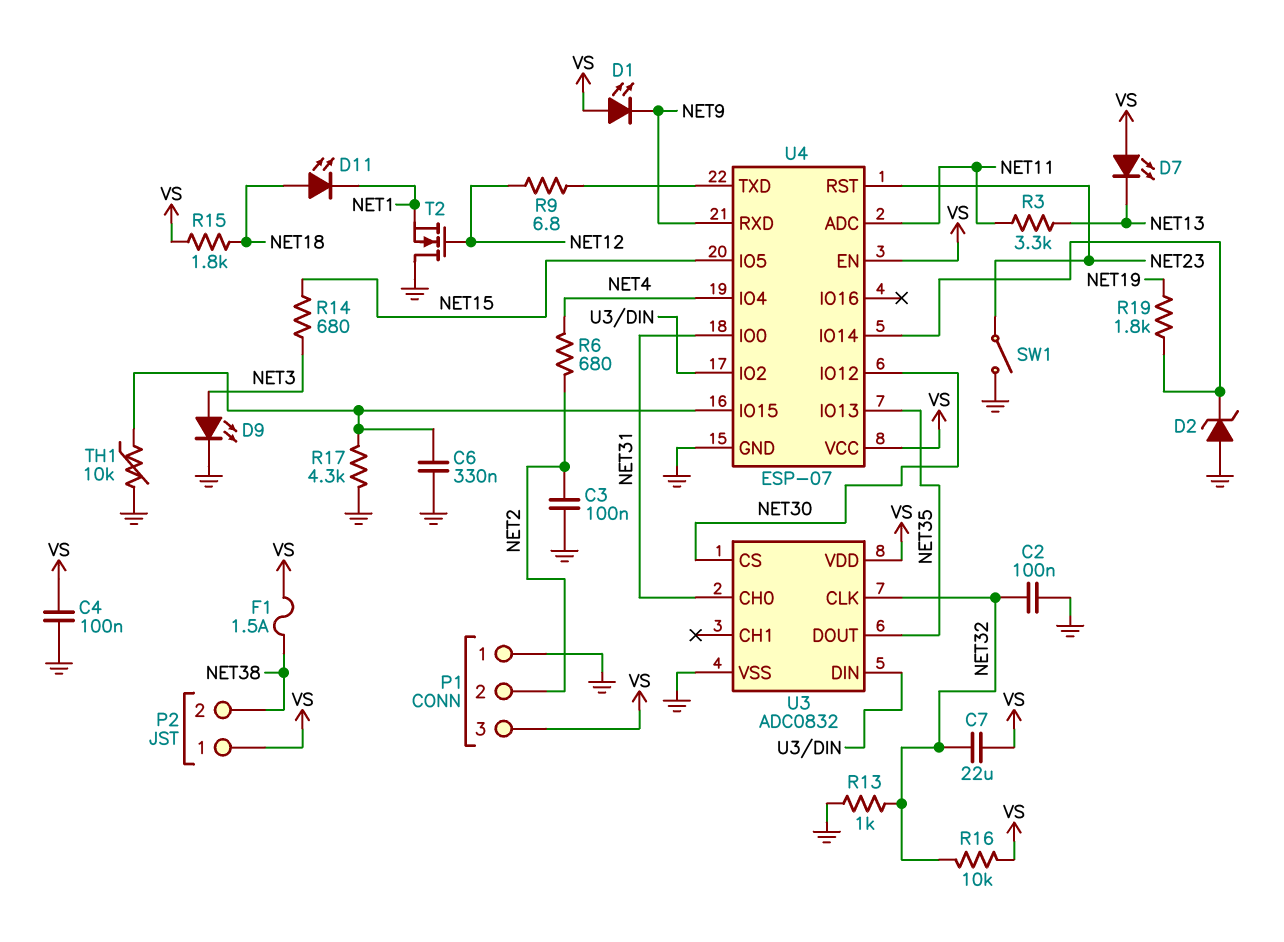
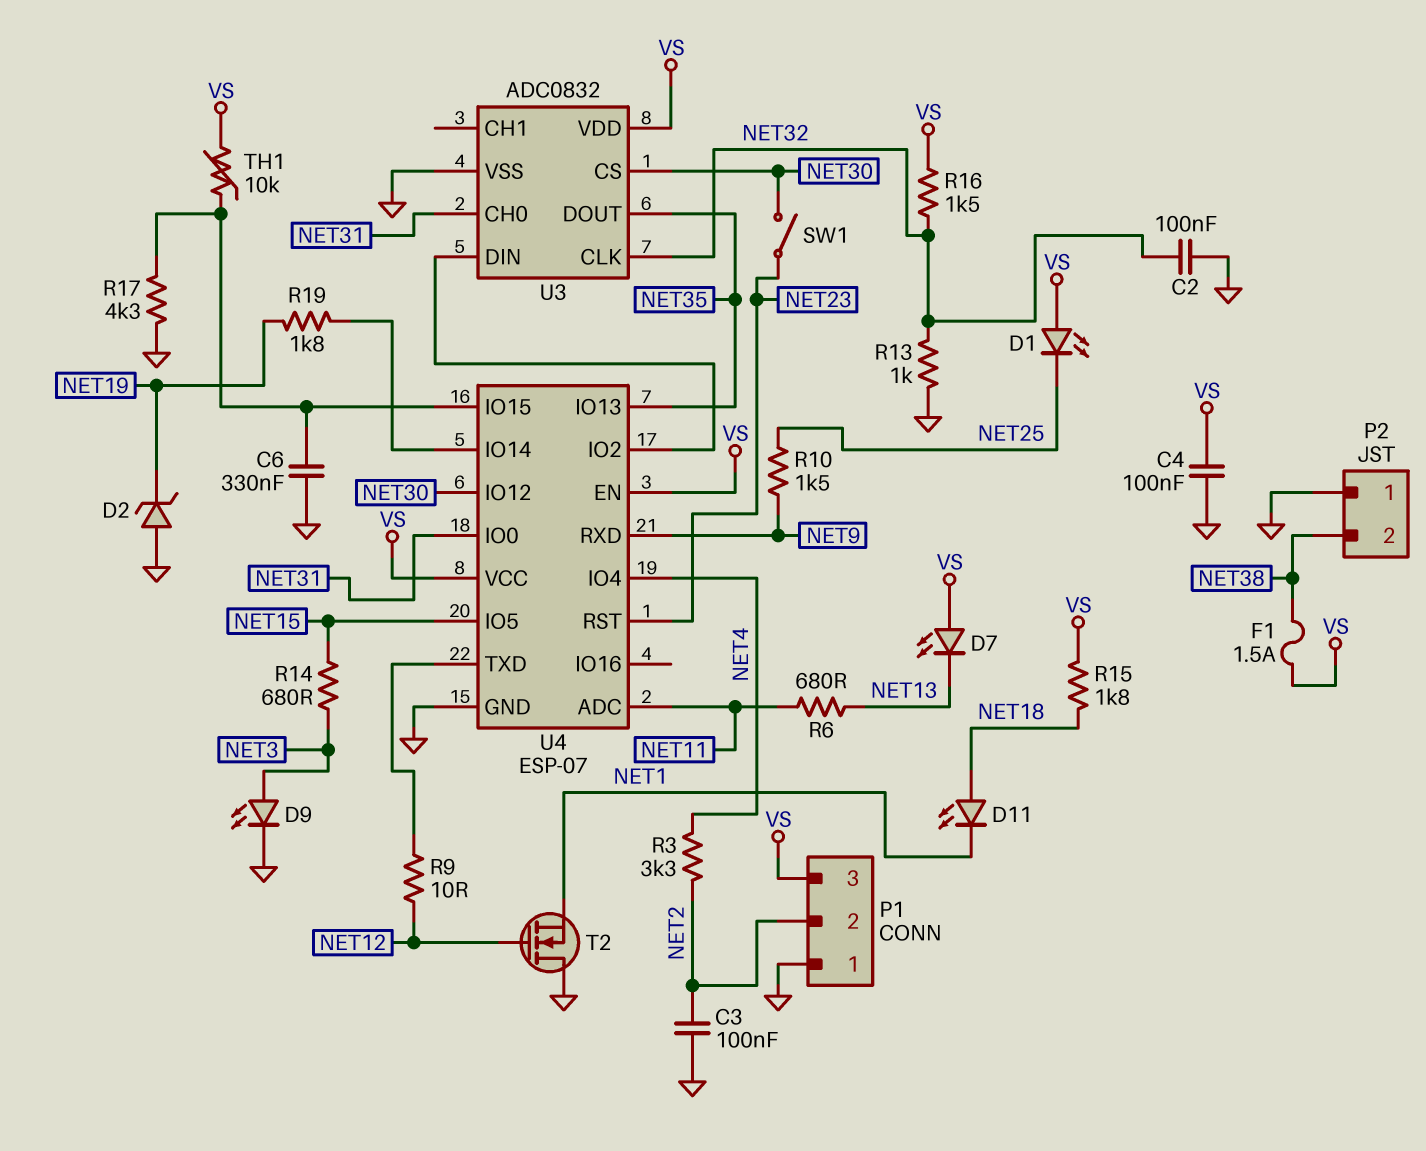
C7: 22uF (NET32, VS) -> none
D1: LED (A VS, K NET9) -> LED (A VS, K NET25)
D2: zener (A GND, K U4/IO14) -> zener (A GND, K NET19)
P2 pin 1: VS -> GND
R3: 3.3k (NET11, NET13) -> 3.3k (NET2, NET4)
R6: 680 (NET2, NET4) -> 680 (NET11, NET13)
R9: 6.8 (NET12, U4/TXD) -> 10 (NET12, U4/TXD)
R10: none -> 1.5k (NET9, NET25)
R16: 10k (NET32, VS) -> 1.5k (NET32, VS)
SW1: switch (GND, NET23) -> switch (NET23, NET30)
TH1: 10k (GND, U4/IO15) -> 10k (U4/IO15, VS)

